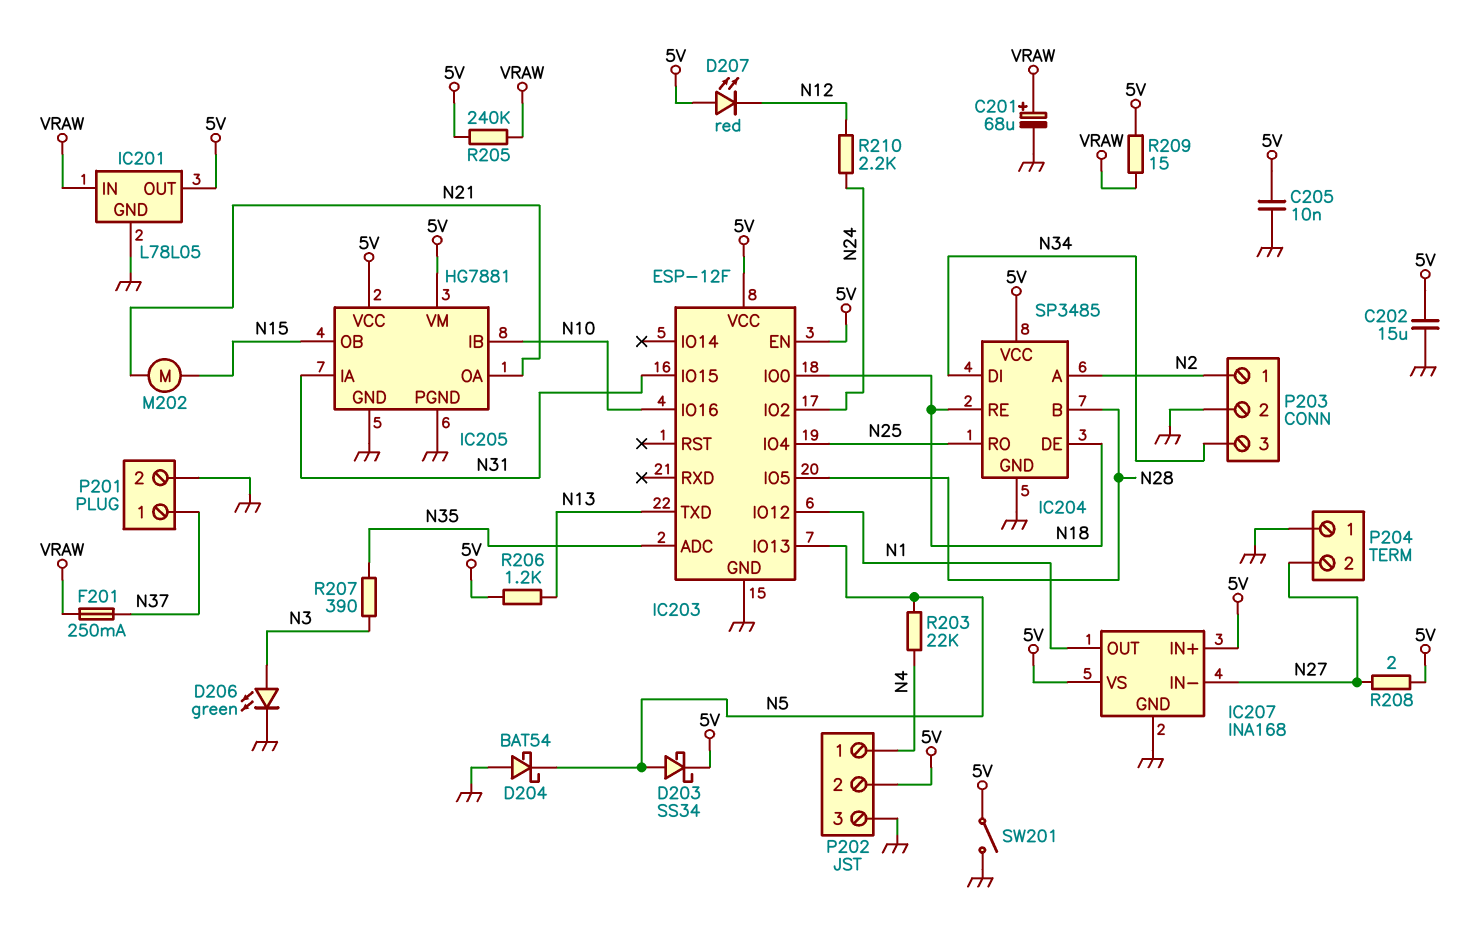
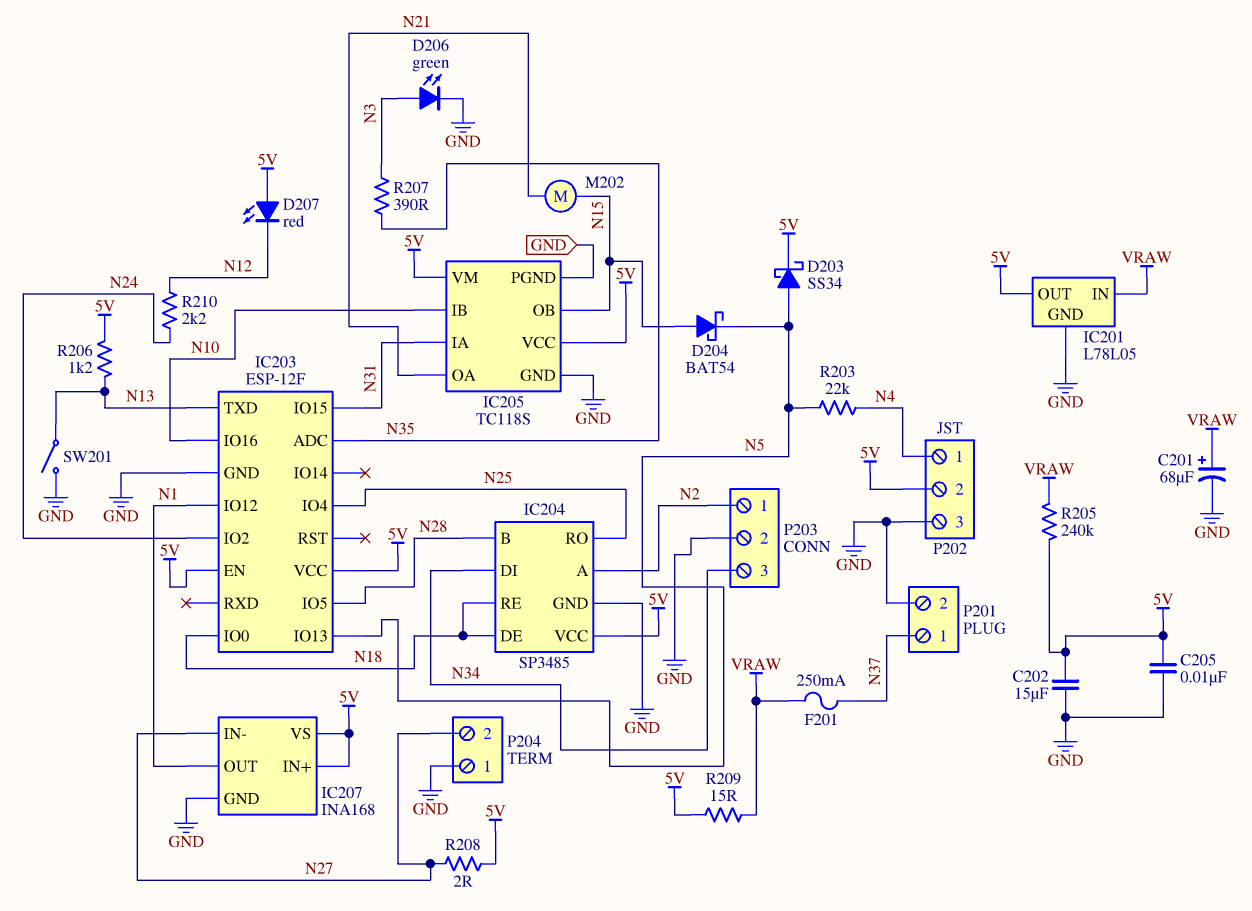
D204: schottky BAT54 (A GND, K N5) -> schottky BAT54 (A N15, K N5)
IC205: HG7881 -> TC118S
SW201: switch (5V, GND) -> switch (GND, N13)

